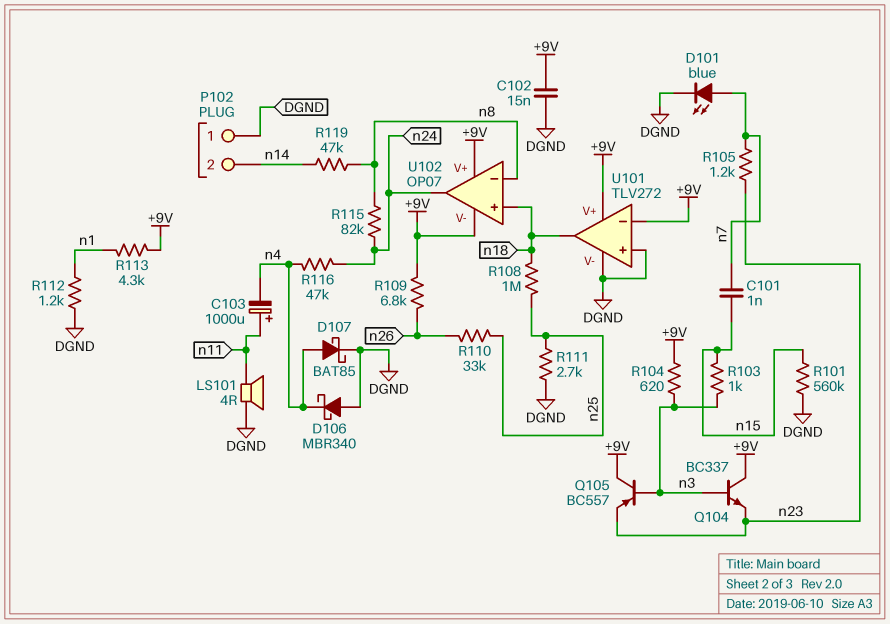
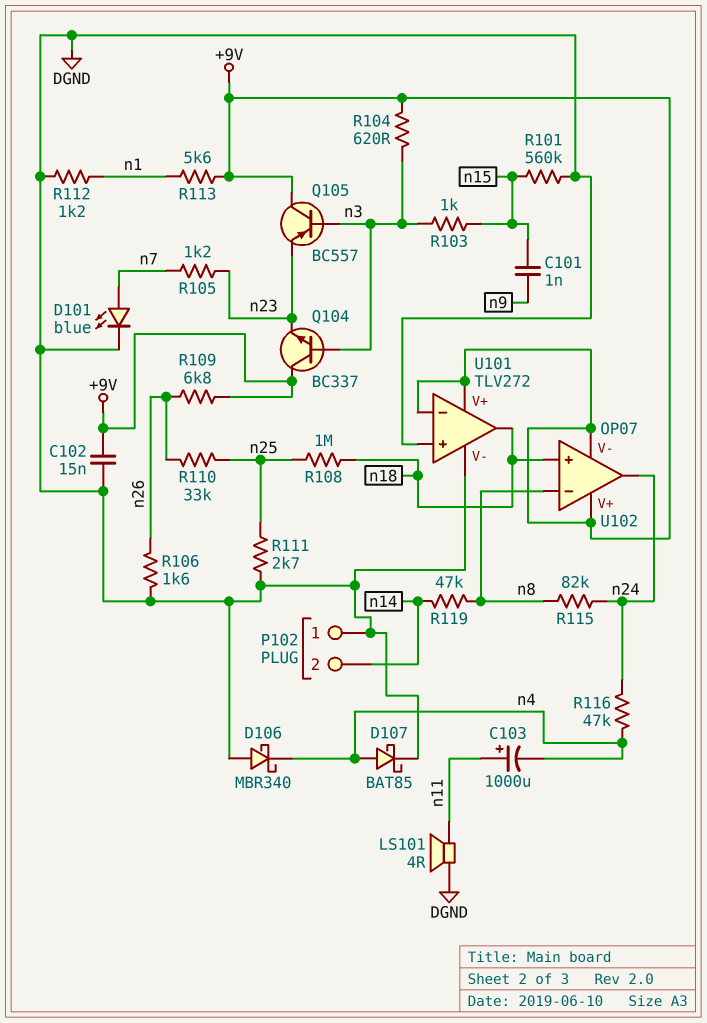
C101: 1nF (n7, n15) -> 1nF (n9, n15)
R106: none -> 1.6k (DGND, n26)
R113: 4.3k (+9V, n1) -> 5.6k (+9V, n1)

